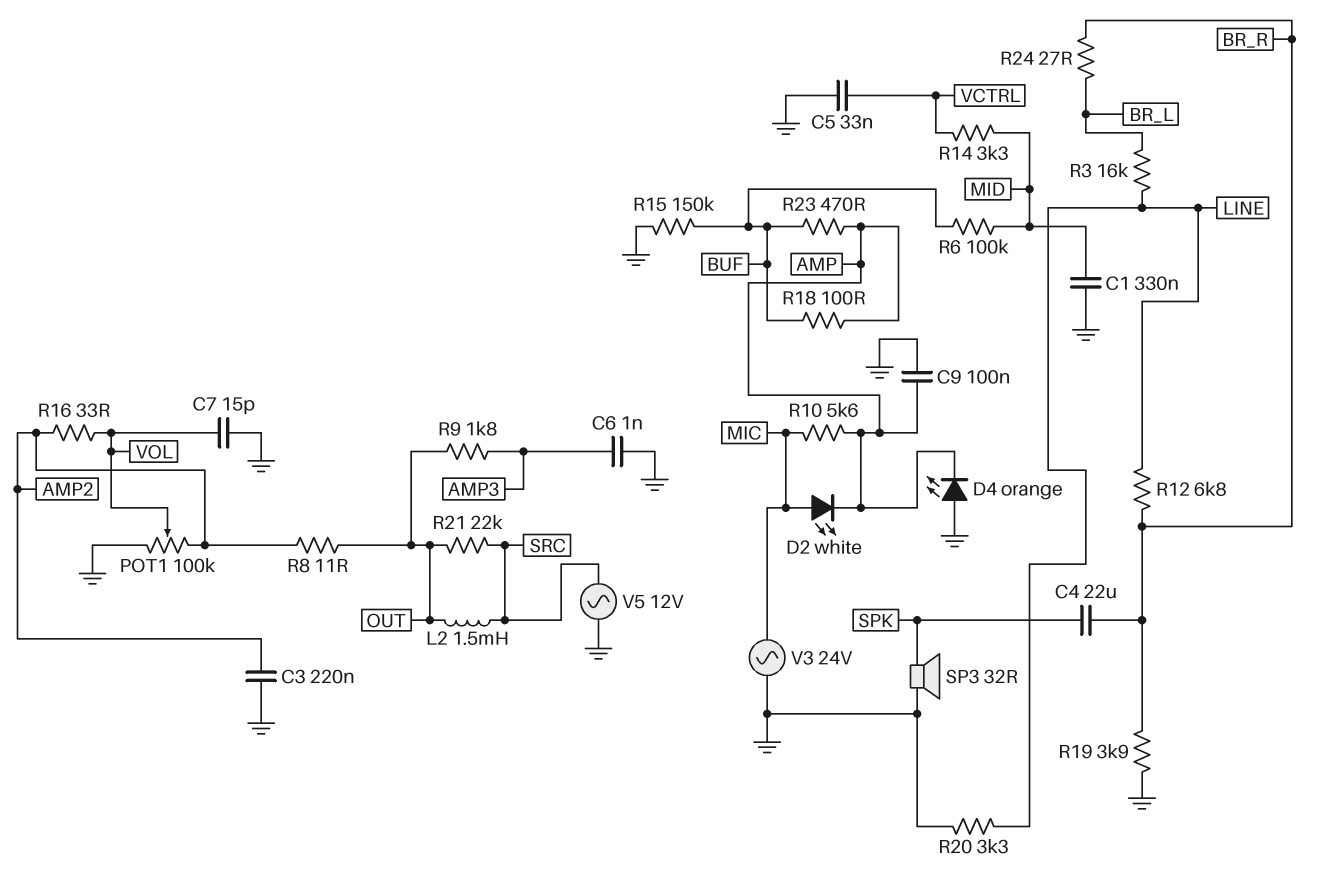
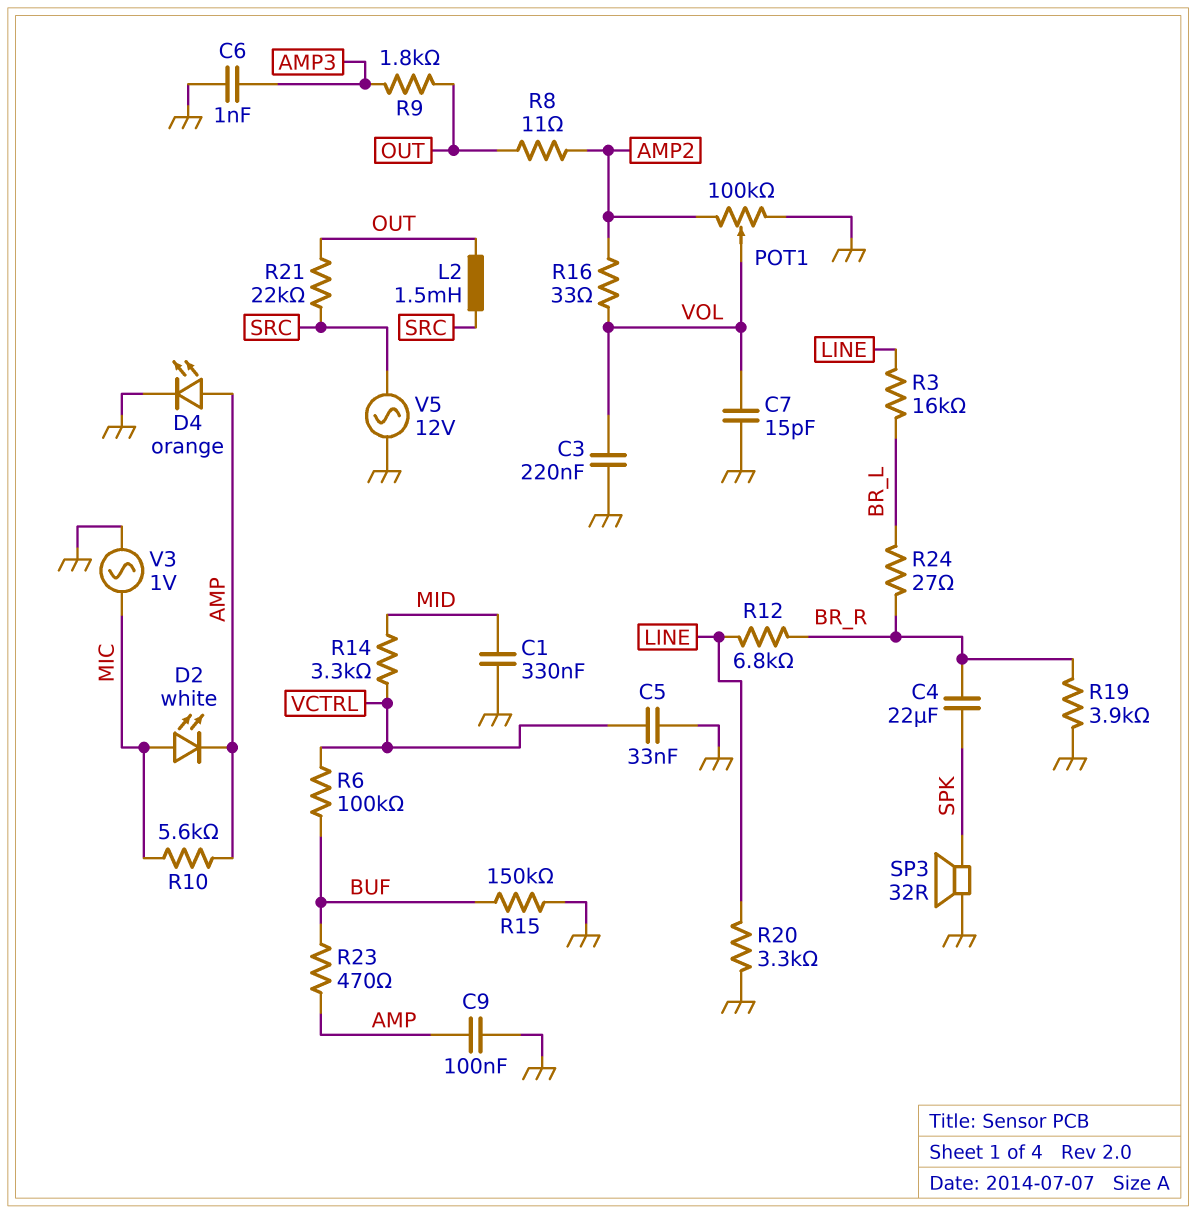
C3: 220nF (AMP2, GND) -> 220nF (GND, VOL)
D4: LED orange (A GND, K AMP) -> LED orange (A AMP, K GND)
R6: 100k (BUF, MID) -> 100k (BUF, VCTRL)
R18: 100 (AMP, BUF) -> none
V3: AC 24V (GND, MIC) -> AC 1V (GND, MIC)

